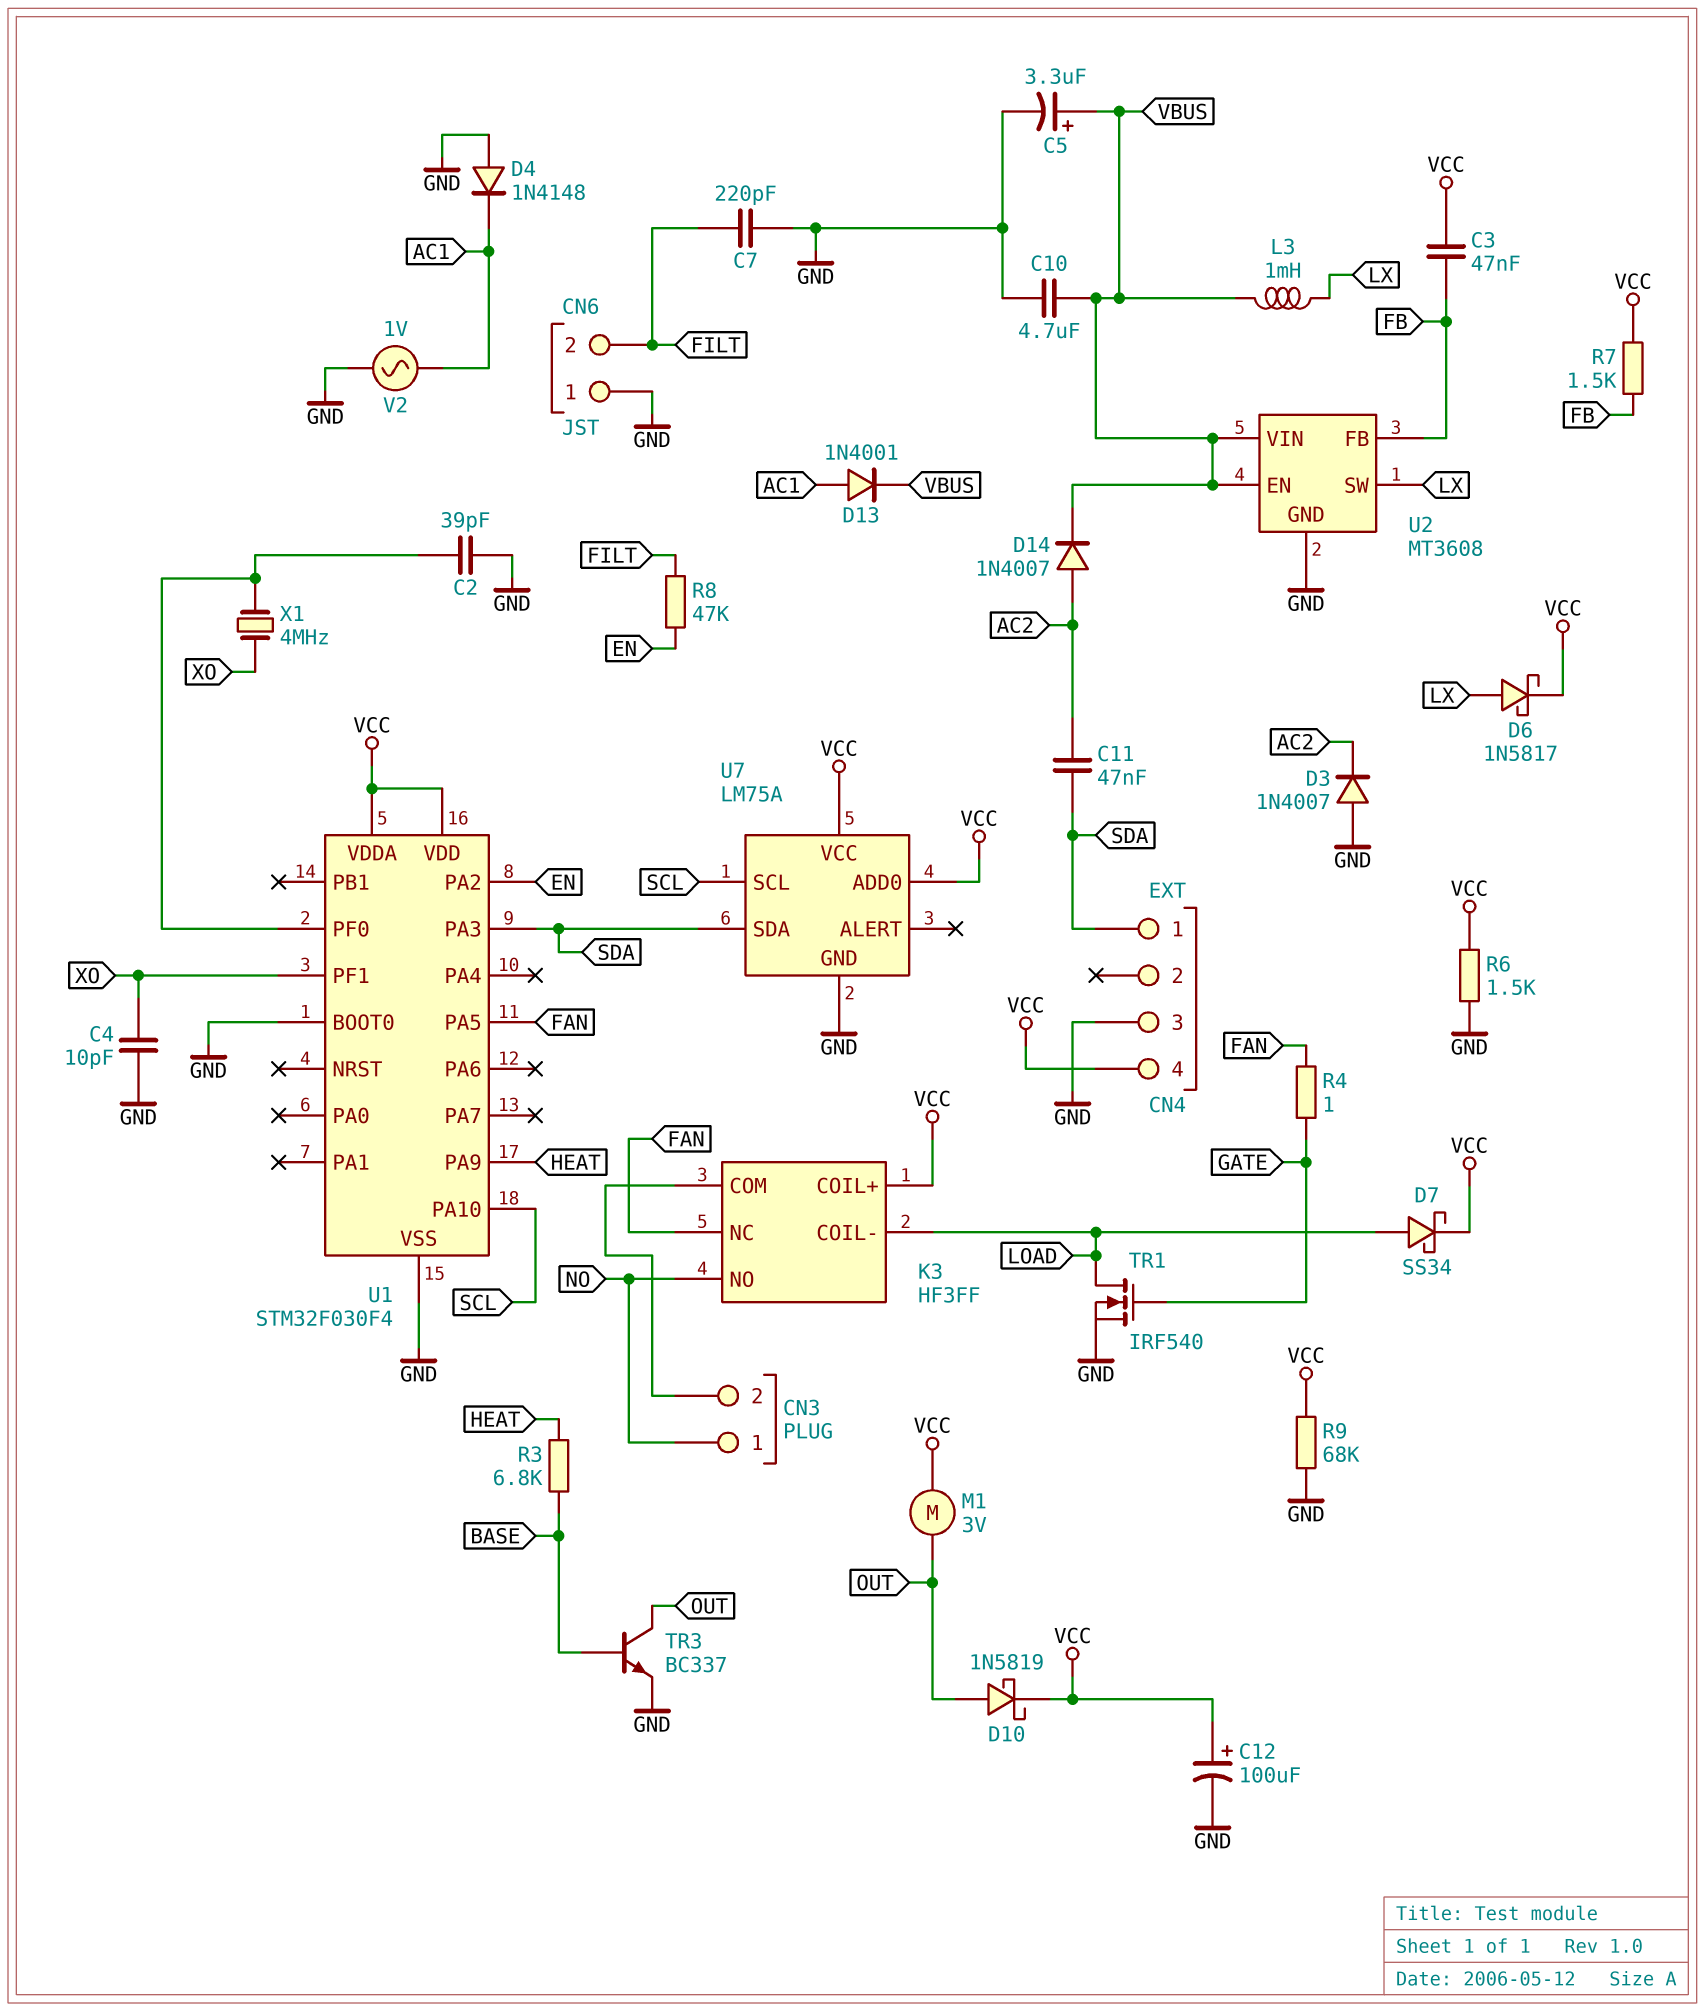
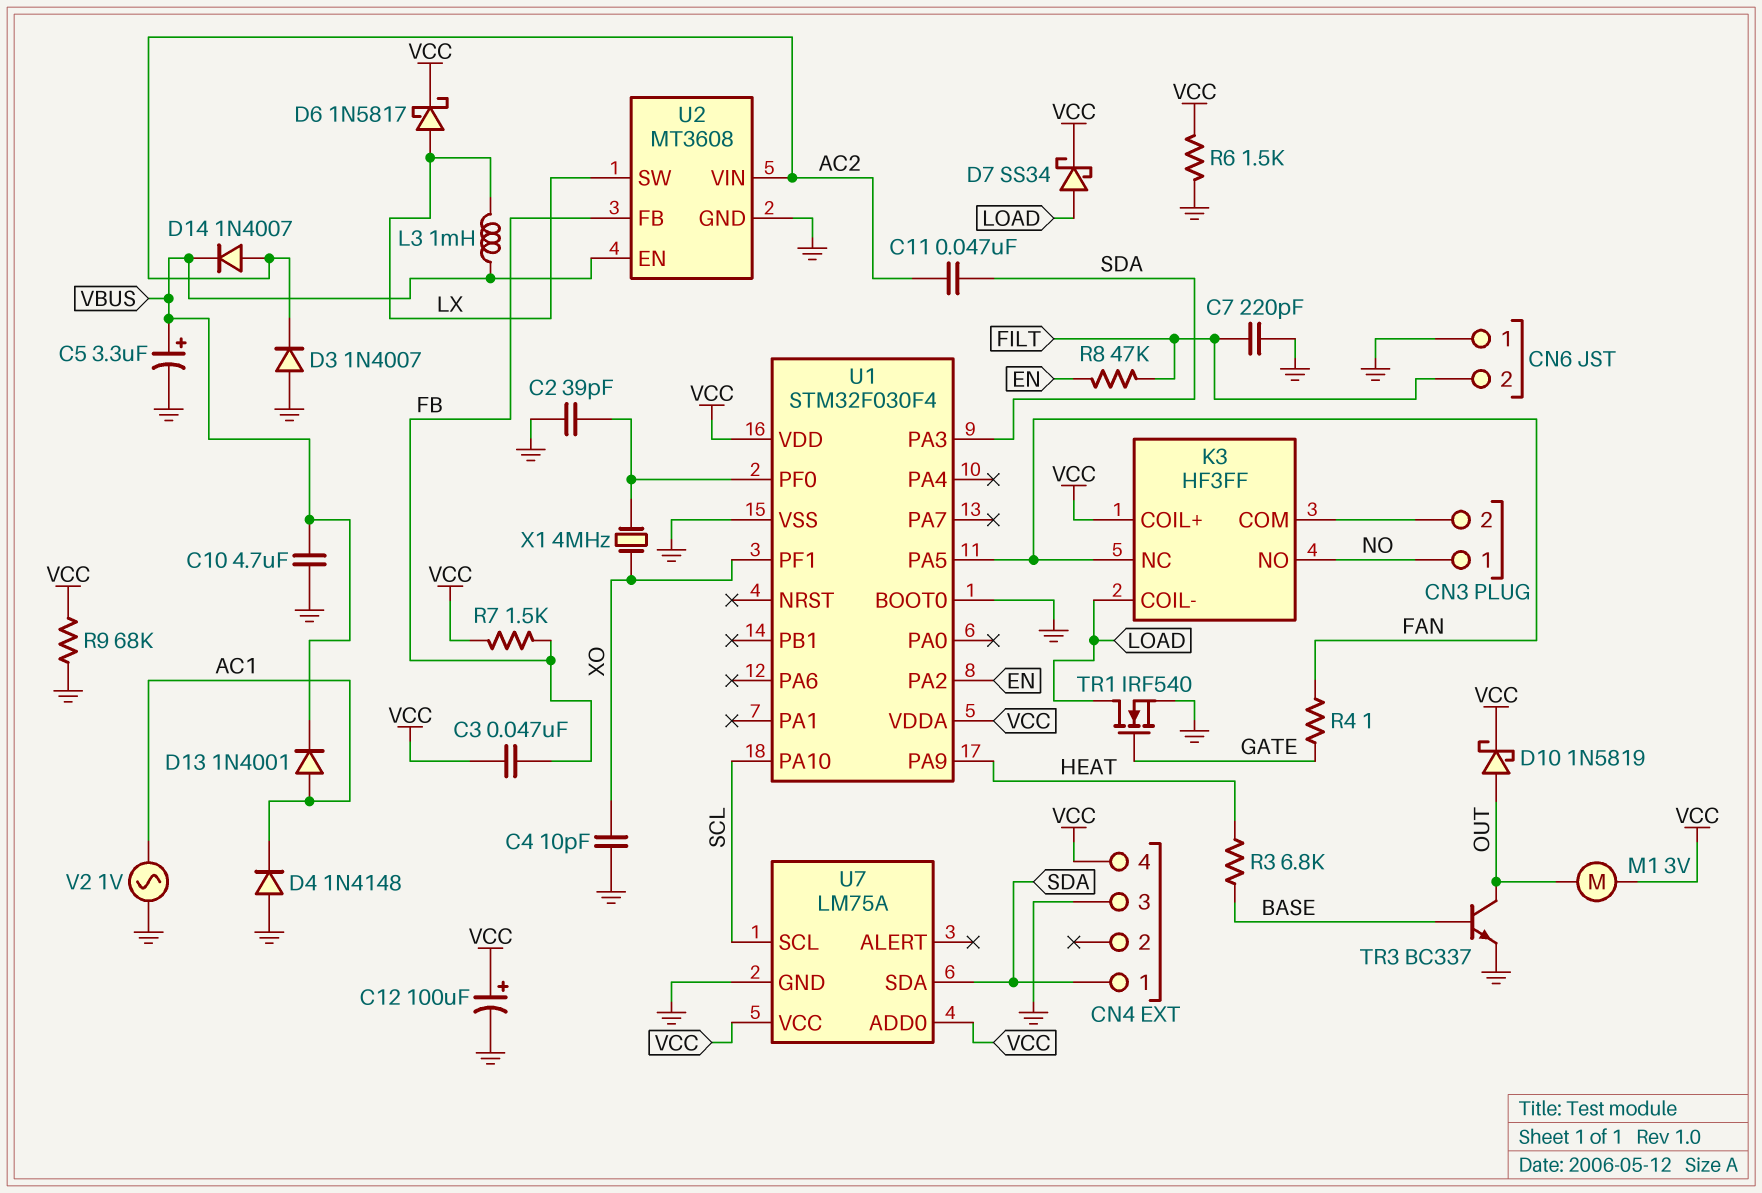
U2 pin VIN: VBUS -> AC2

